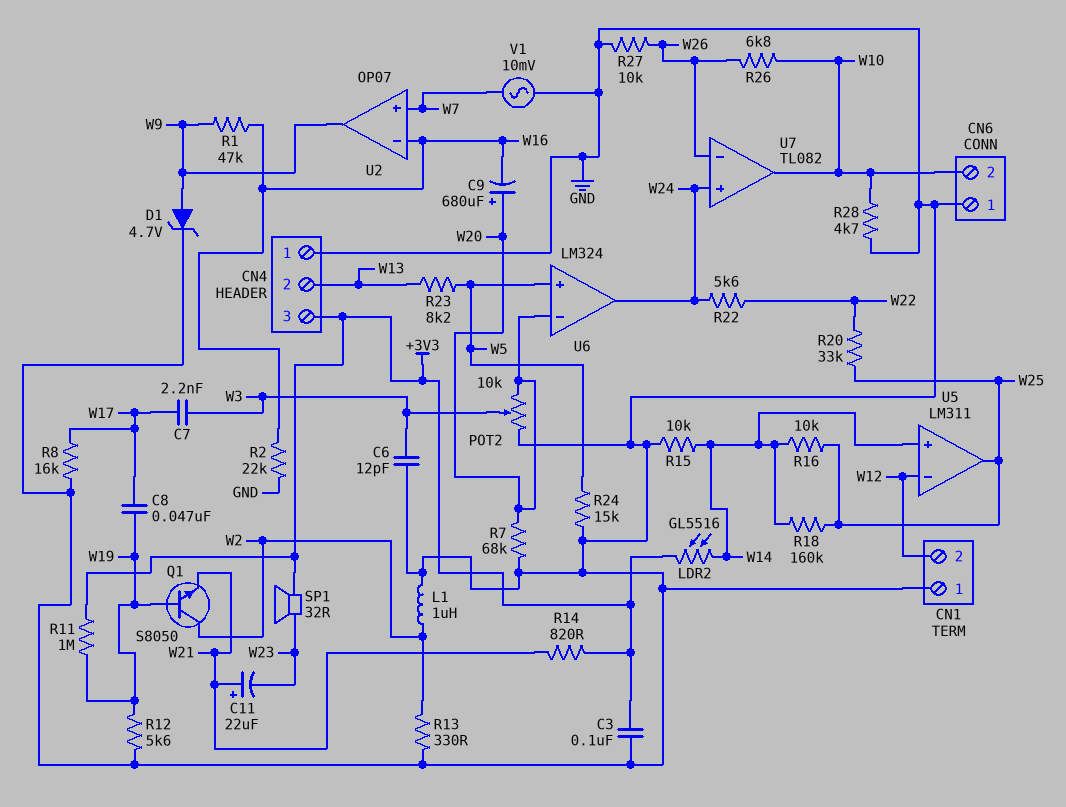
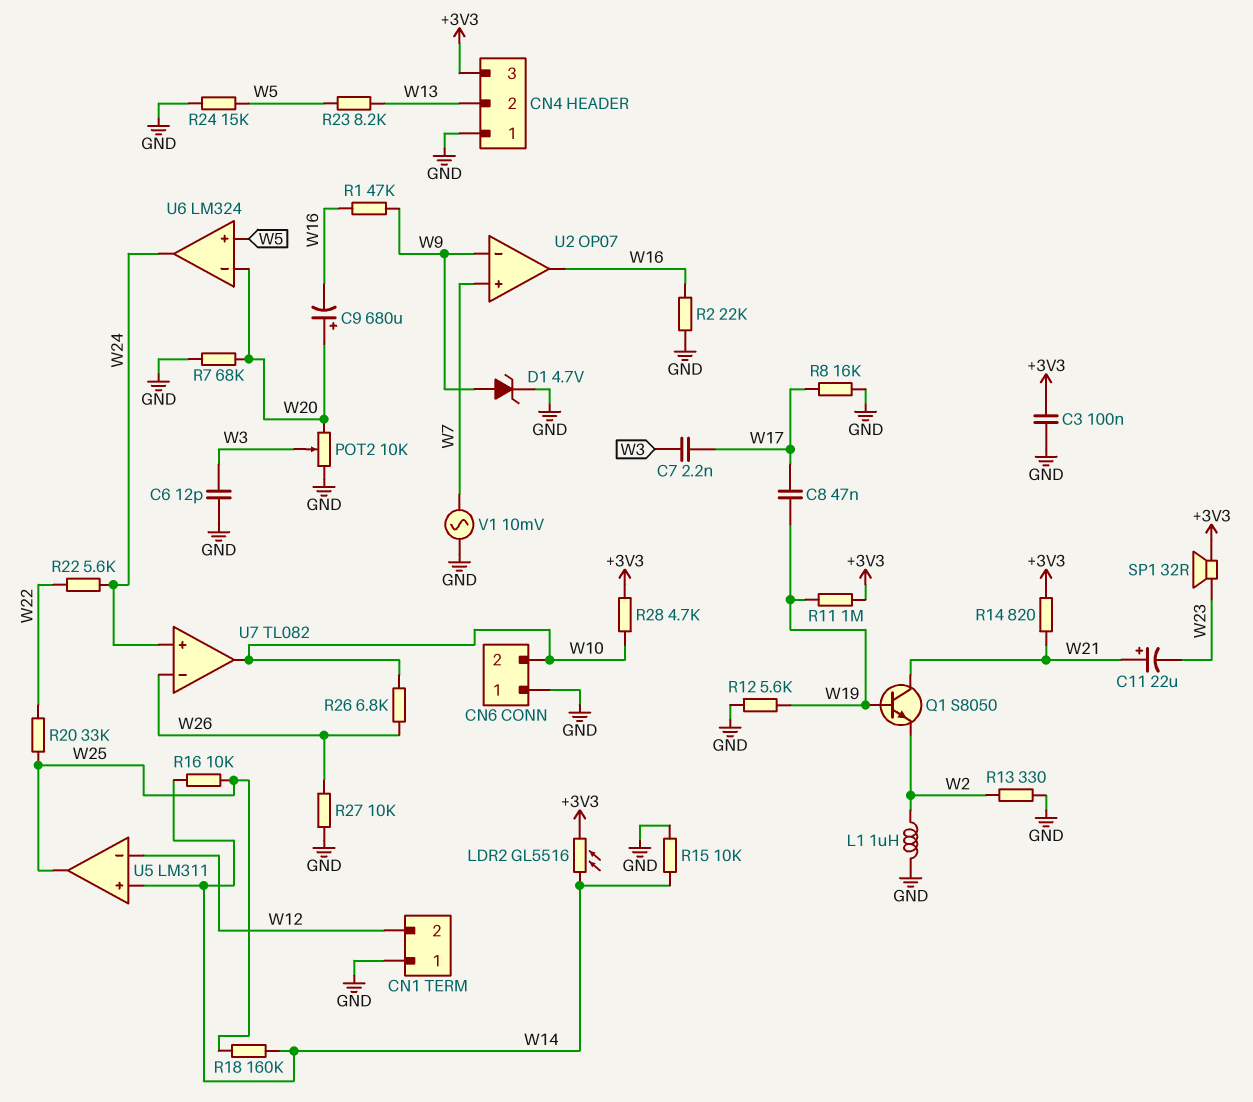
Q1: NPN S8050 (B W19, C W2, E W21) -> NPN S8050 (B W19, C W21, E W2)
R28: 4.7k (GND, W10) -> 4.7k (+3V3, W10)
U2 pin in-: W16 -> W9
U2 pin out: W9 -> W16

